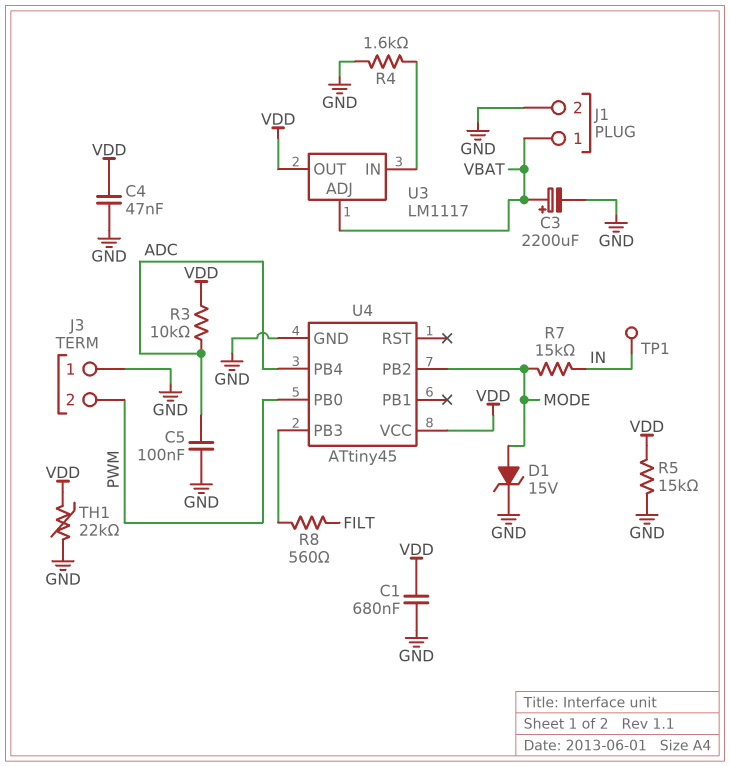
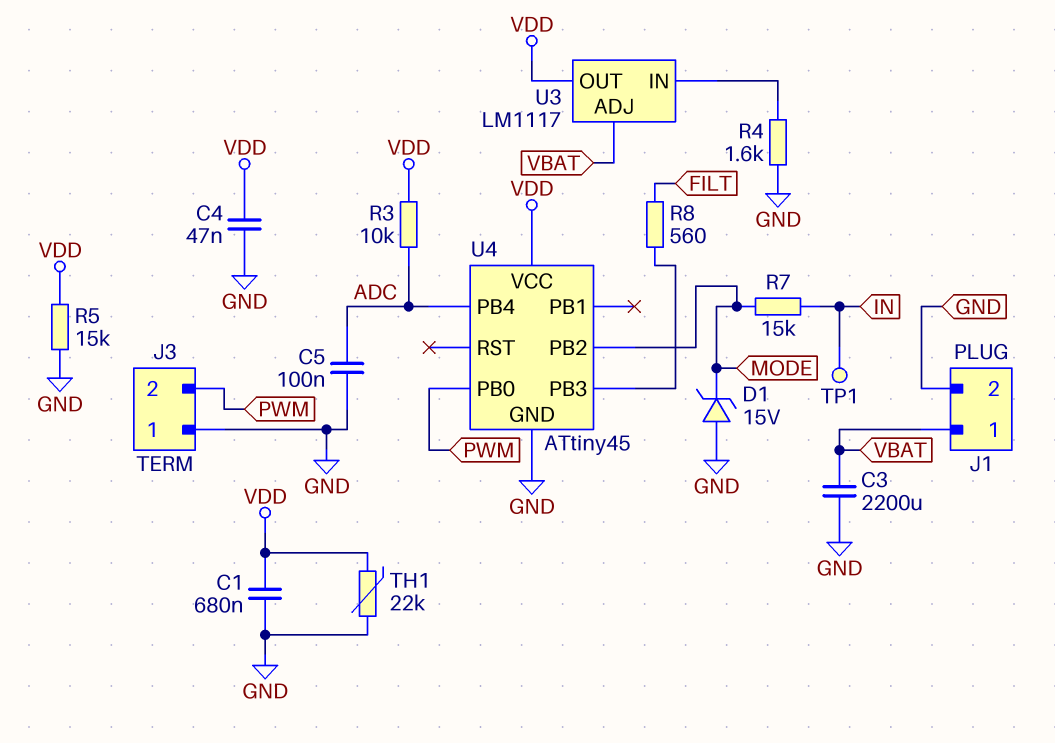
C3: 2200uF (plus VBAT, minus GND) -> 2200uF (GND, VBAT)
D1: zener 15V (A MODE, K GND) -> zener 15V (A GND, K MODE)

